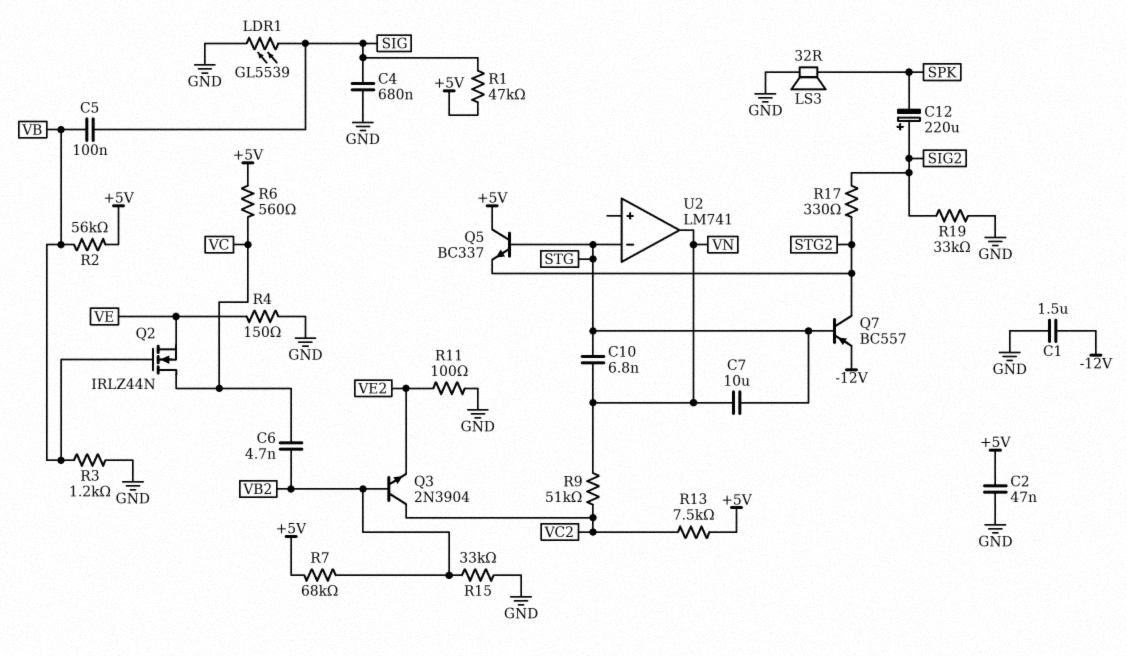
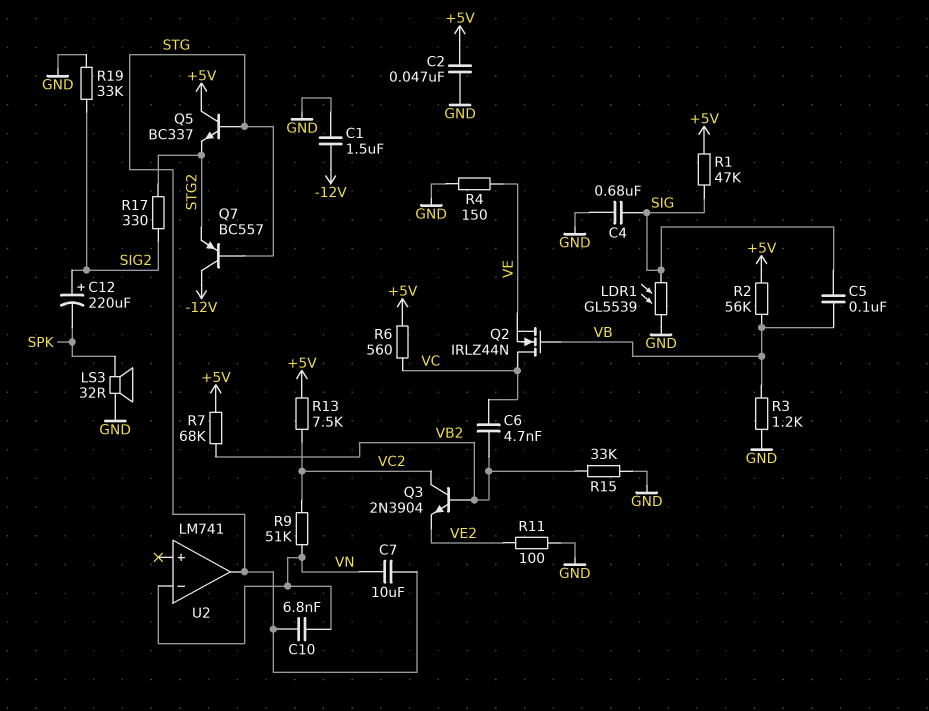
Q7: PNP BC557 (B STG, C STG2, E -12V) -> PNP BC557 (B STG, C -12V, E STG2)
U2 pin in-: STG -> VN
U2 pin out: VN -> STG

